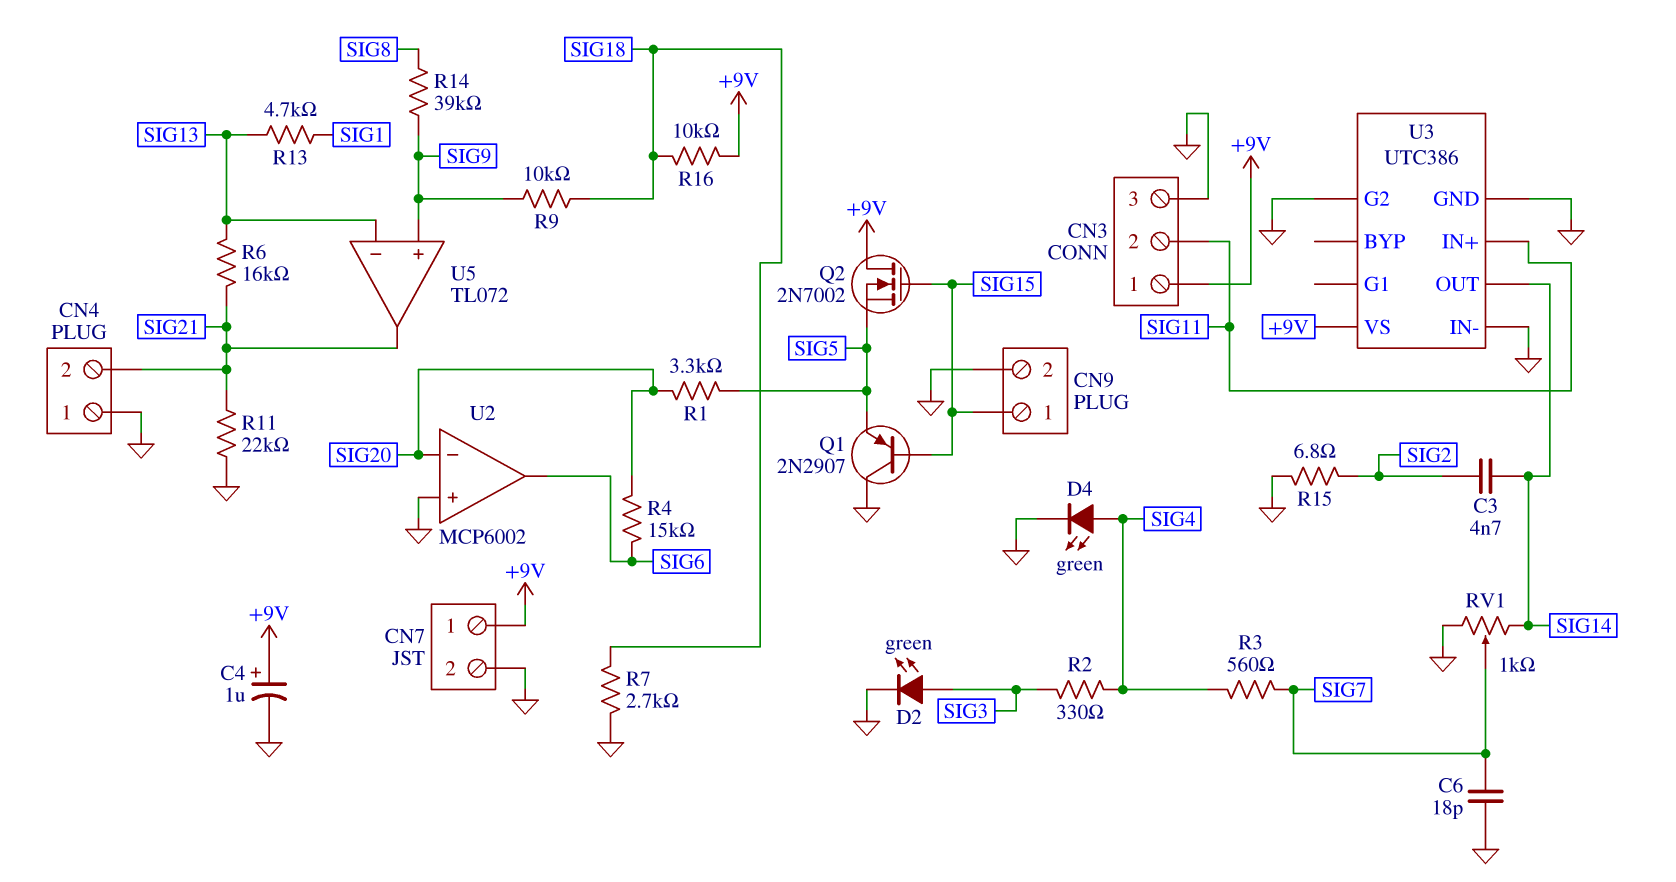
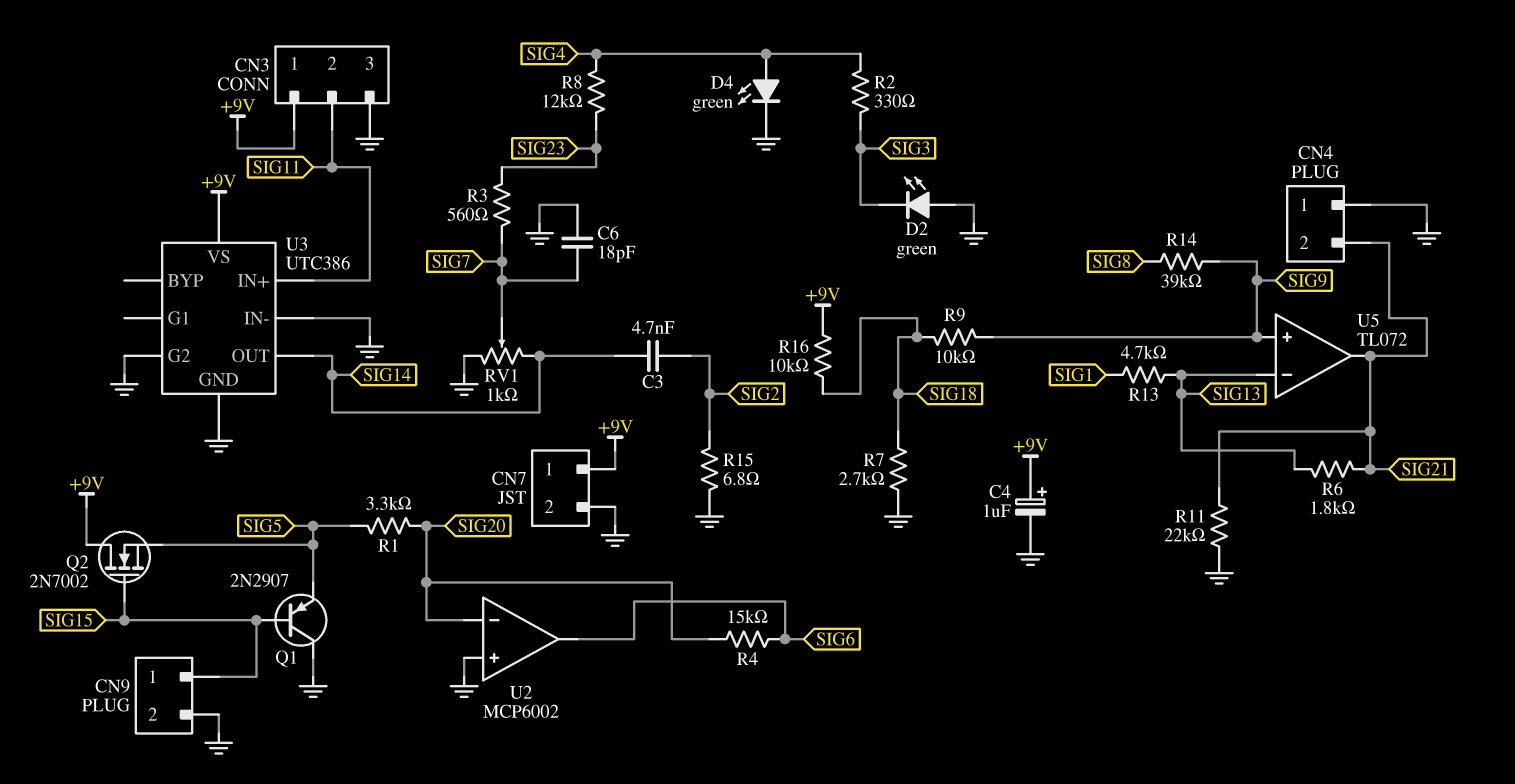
D2: LED green (A SIG3, K GND) -> LED green (A GND, K SIG3)
R3: 560 (SIG4, SIG7) -> 560 (SIG7, SIG23)
R6: 16k (SIG13, SIG21) -> 1.8k (SIG13, SIG21)
R8: none -> 12k (SIG4, SIG23)

